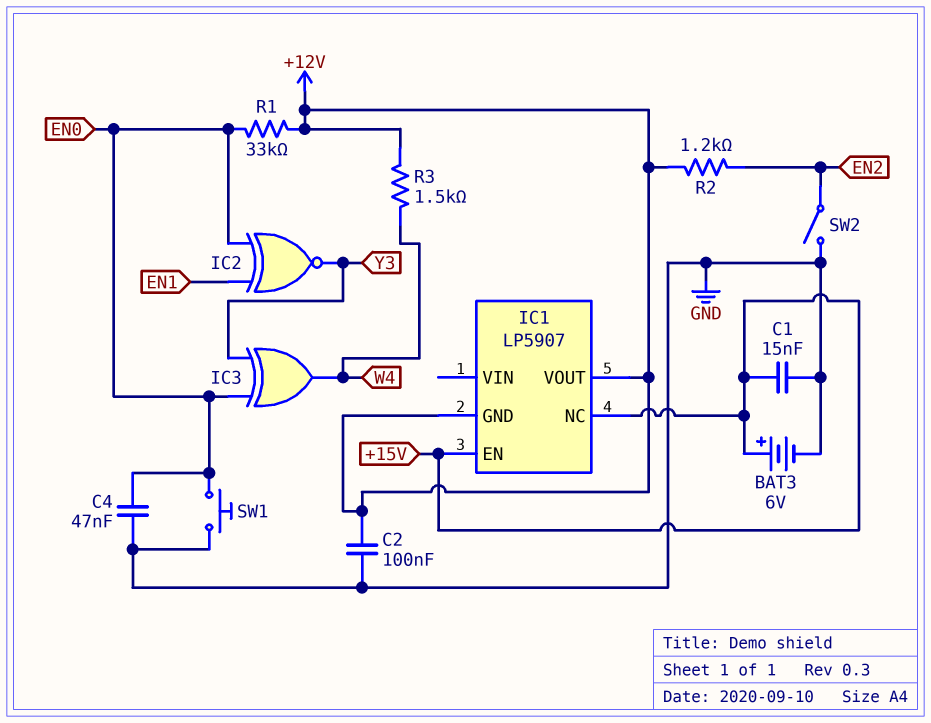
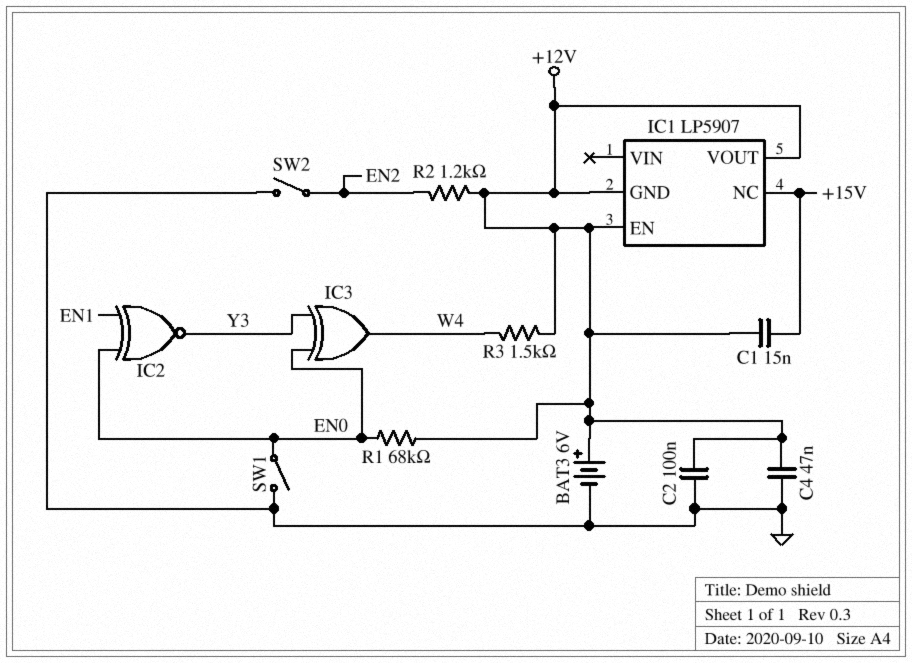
BAT3: 6V (plus +15V, minus GND) -> 6V (plus +12V, minus GND)
C1: 15nF (+15V, GND) -> 15nF (+12V, +15V)
C4: 47nF (EN0, GND) -> 47nF (+12V, GND)
IC1 pin EN: +15V -> +12V
R1: 33k (+12V, EN0) -> 68k (+12V, EN0)
SW1: button (EN0, GND) -> switch (EN0, GND)

